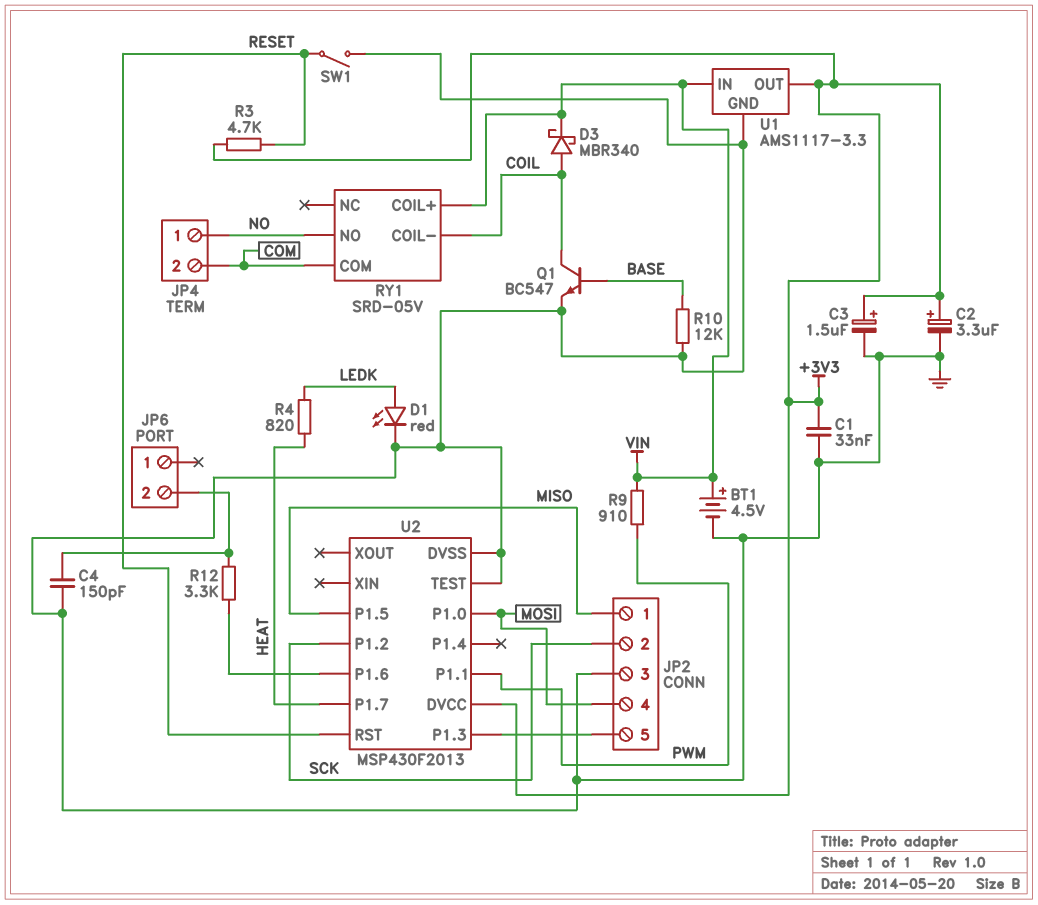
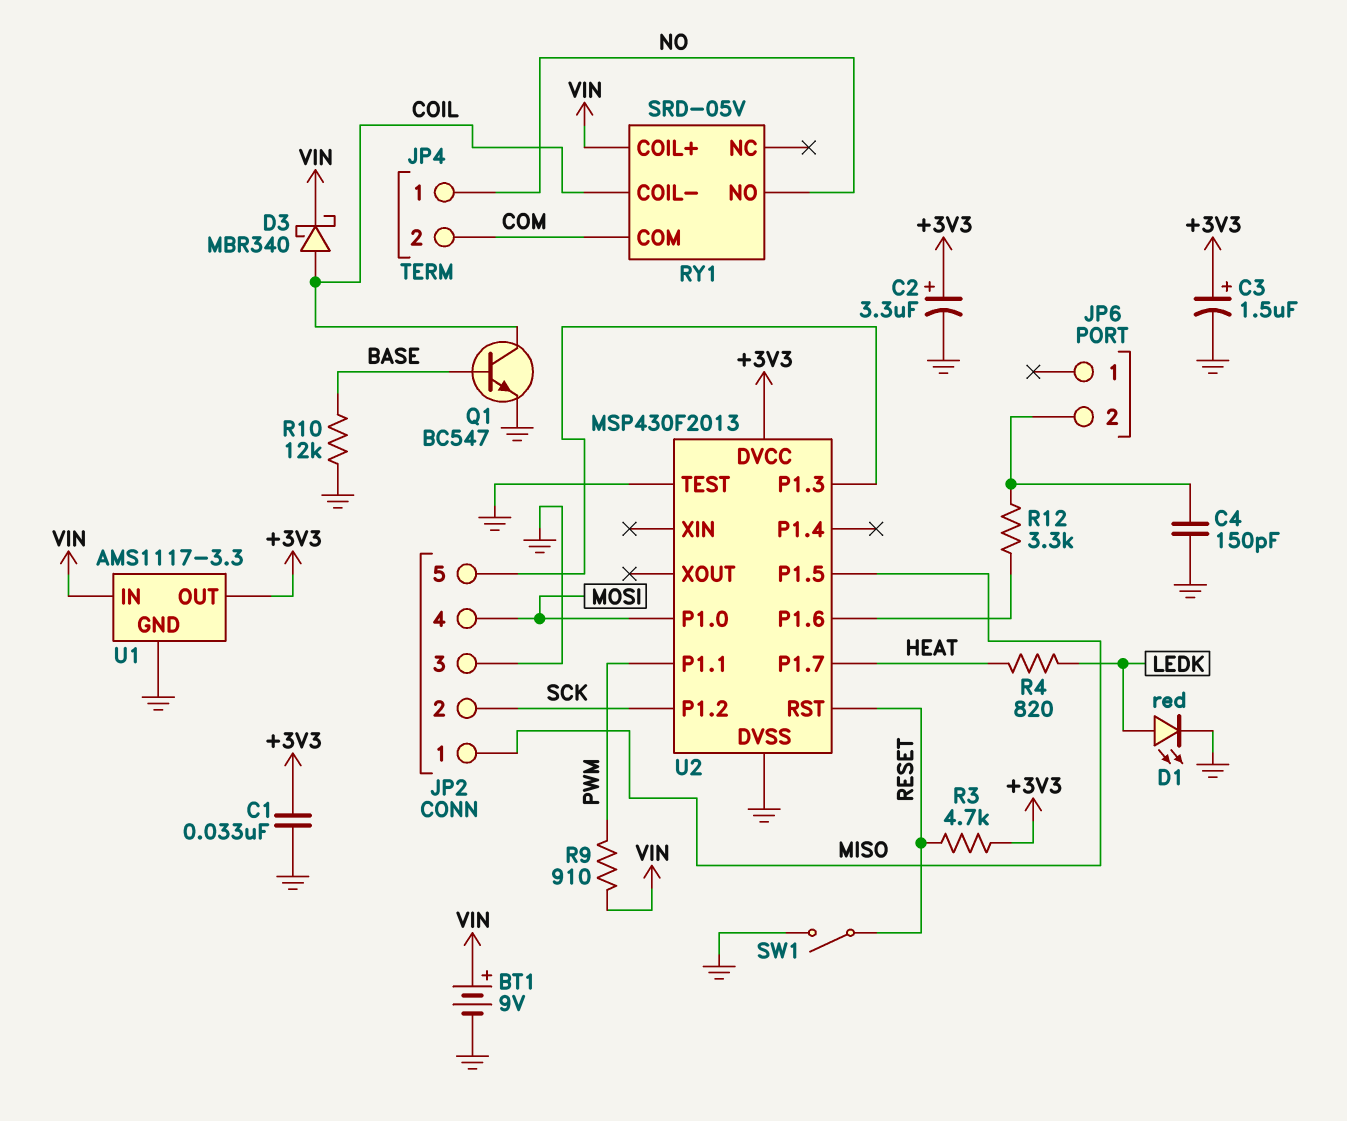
BT1: 4.5V (plus VIN, minus GND) -> 9V (plus VIN, minus GND)

